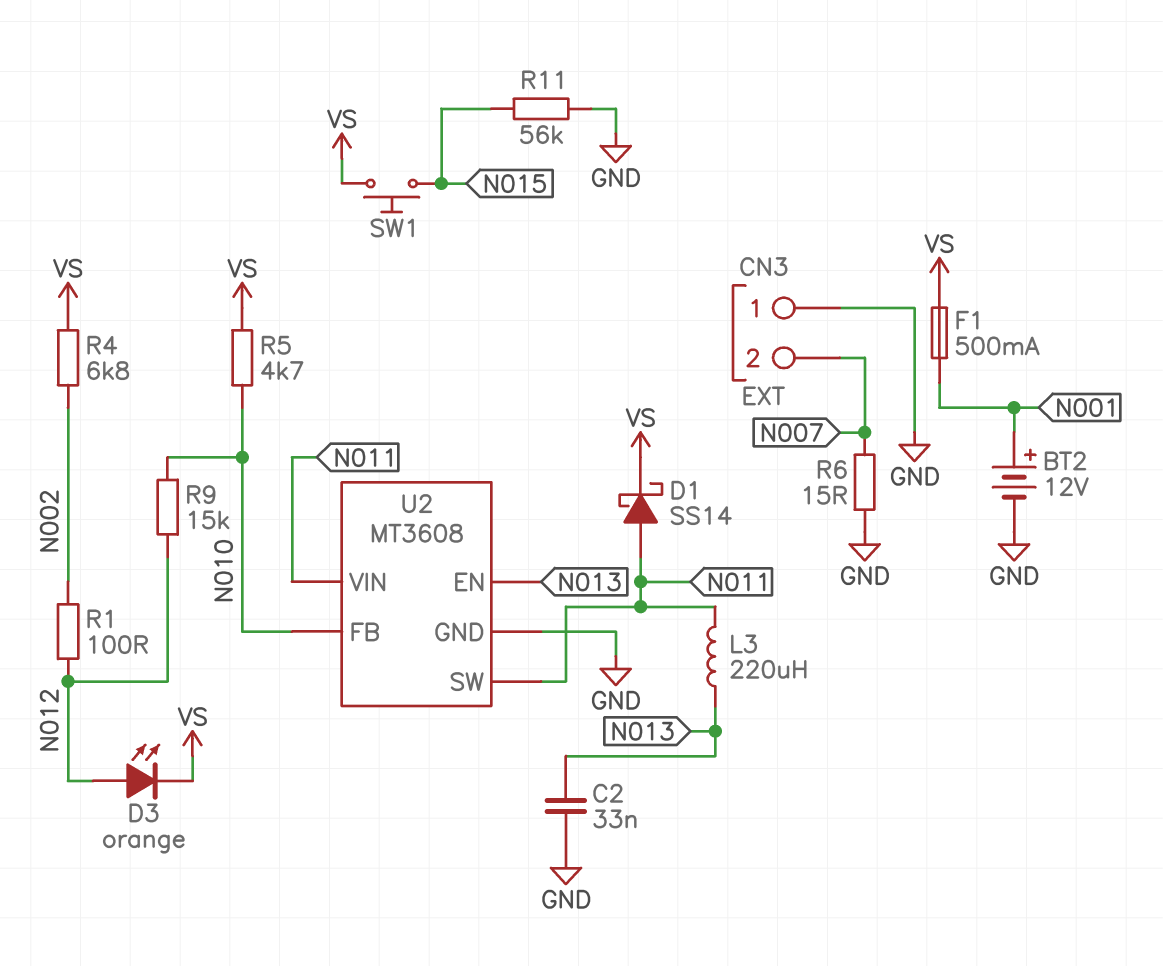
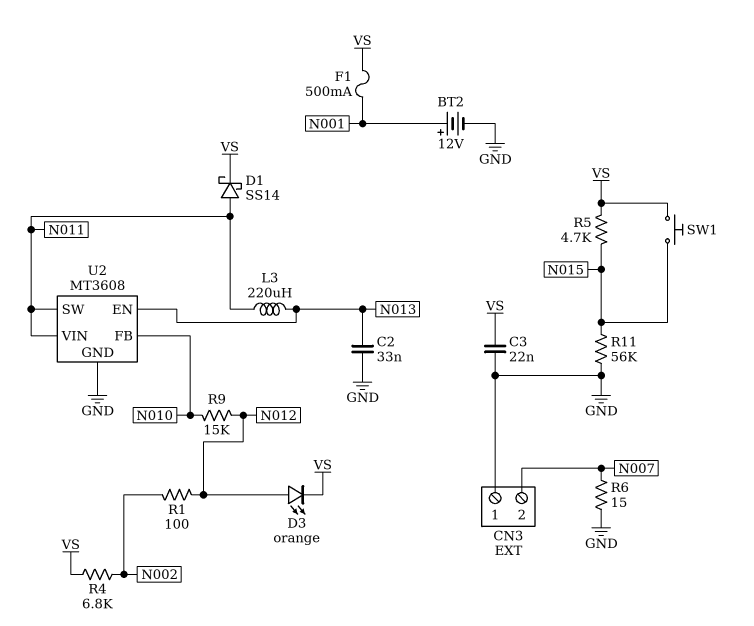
C3: none -> 22nF (GND, VS)
R5: 4.7k (N010, VS) -> 4.7k (N015, VS)

